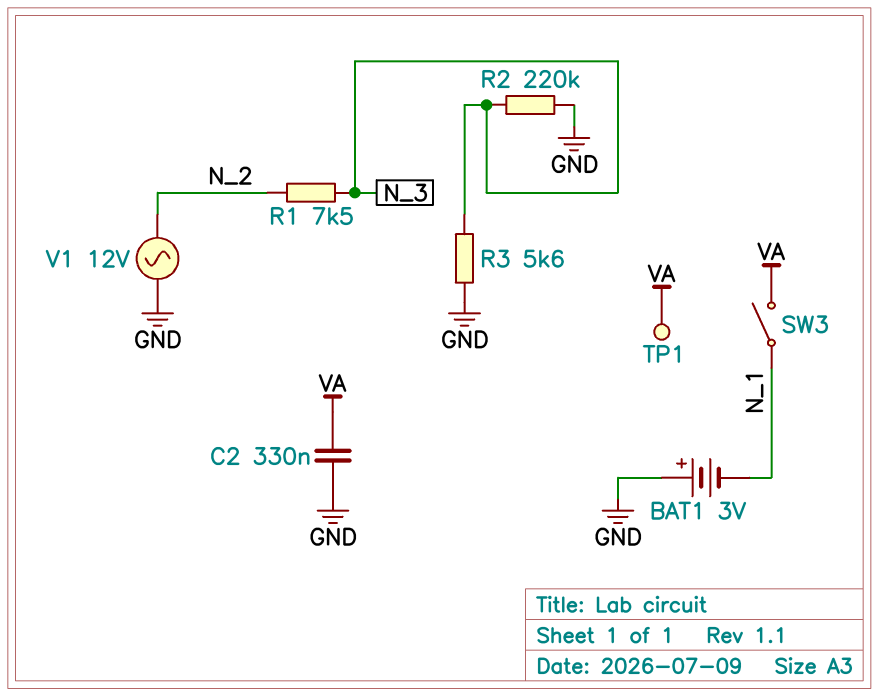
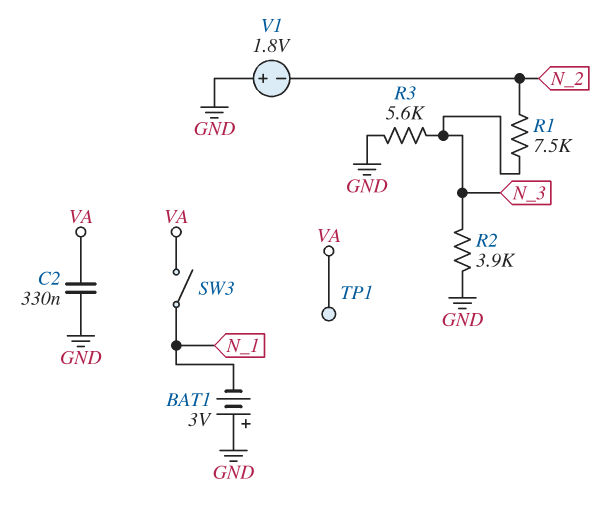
R2: 220k (GND, N_3) -> 3.9k (GND, N_3)
V1: AC 12V (GND, N_2) -> 1.8V (plus GND, minus N_2)

